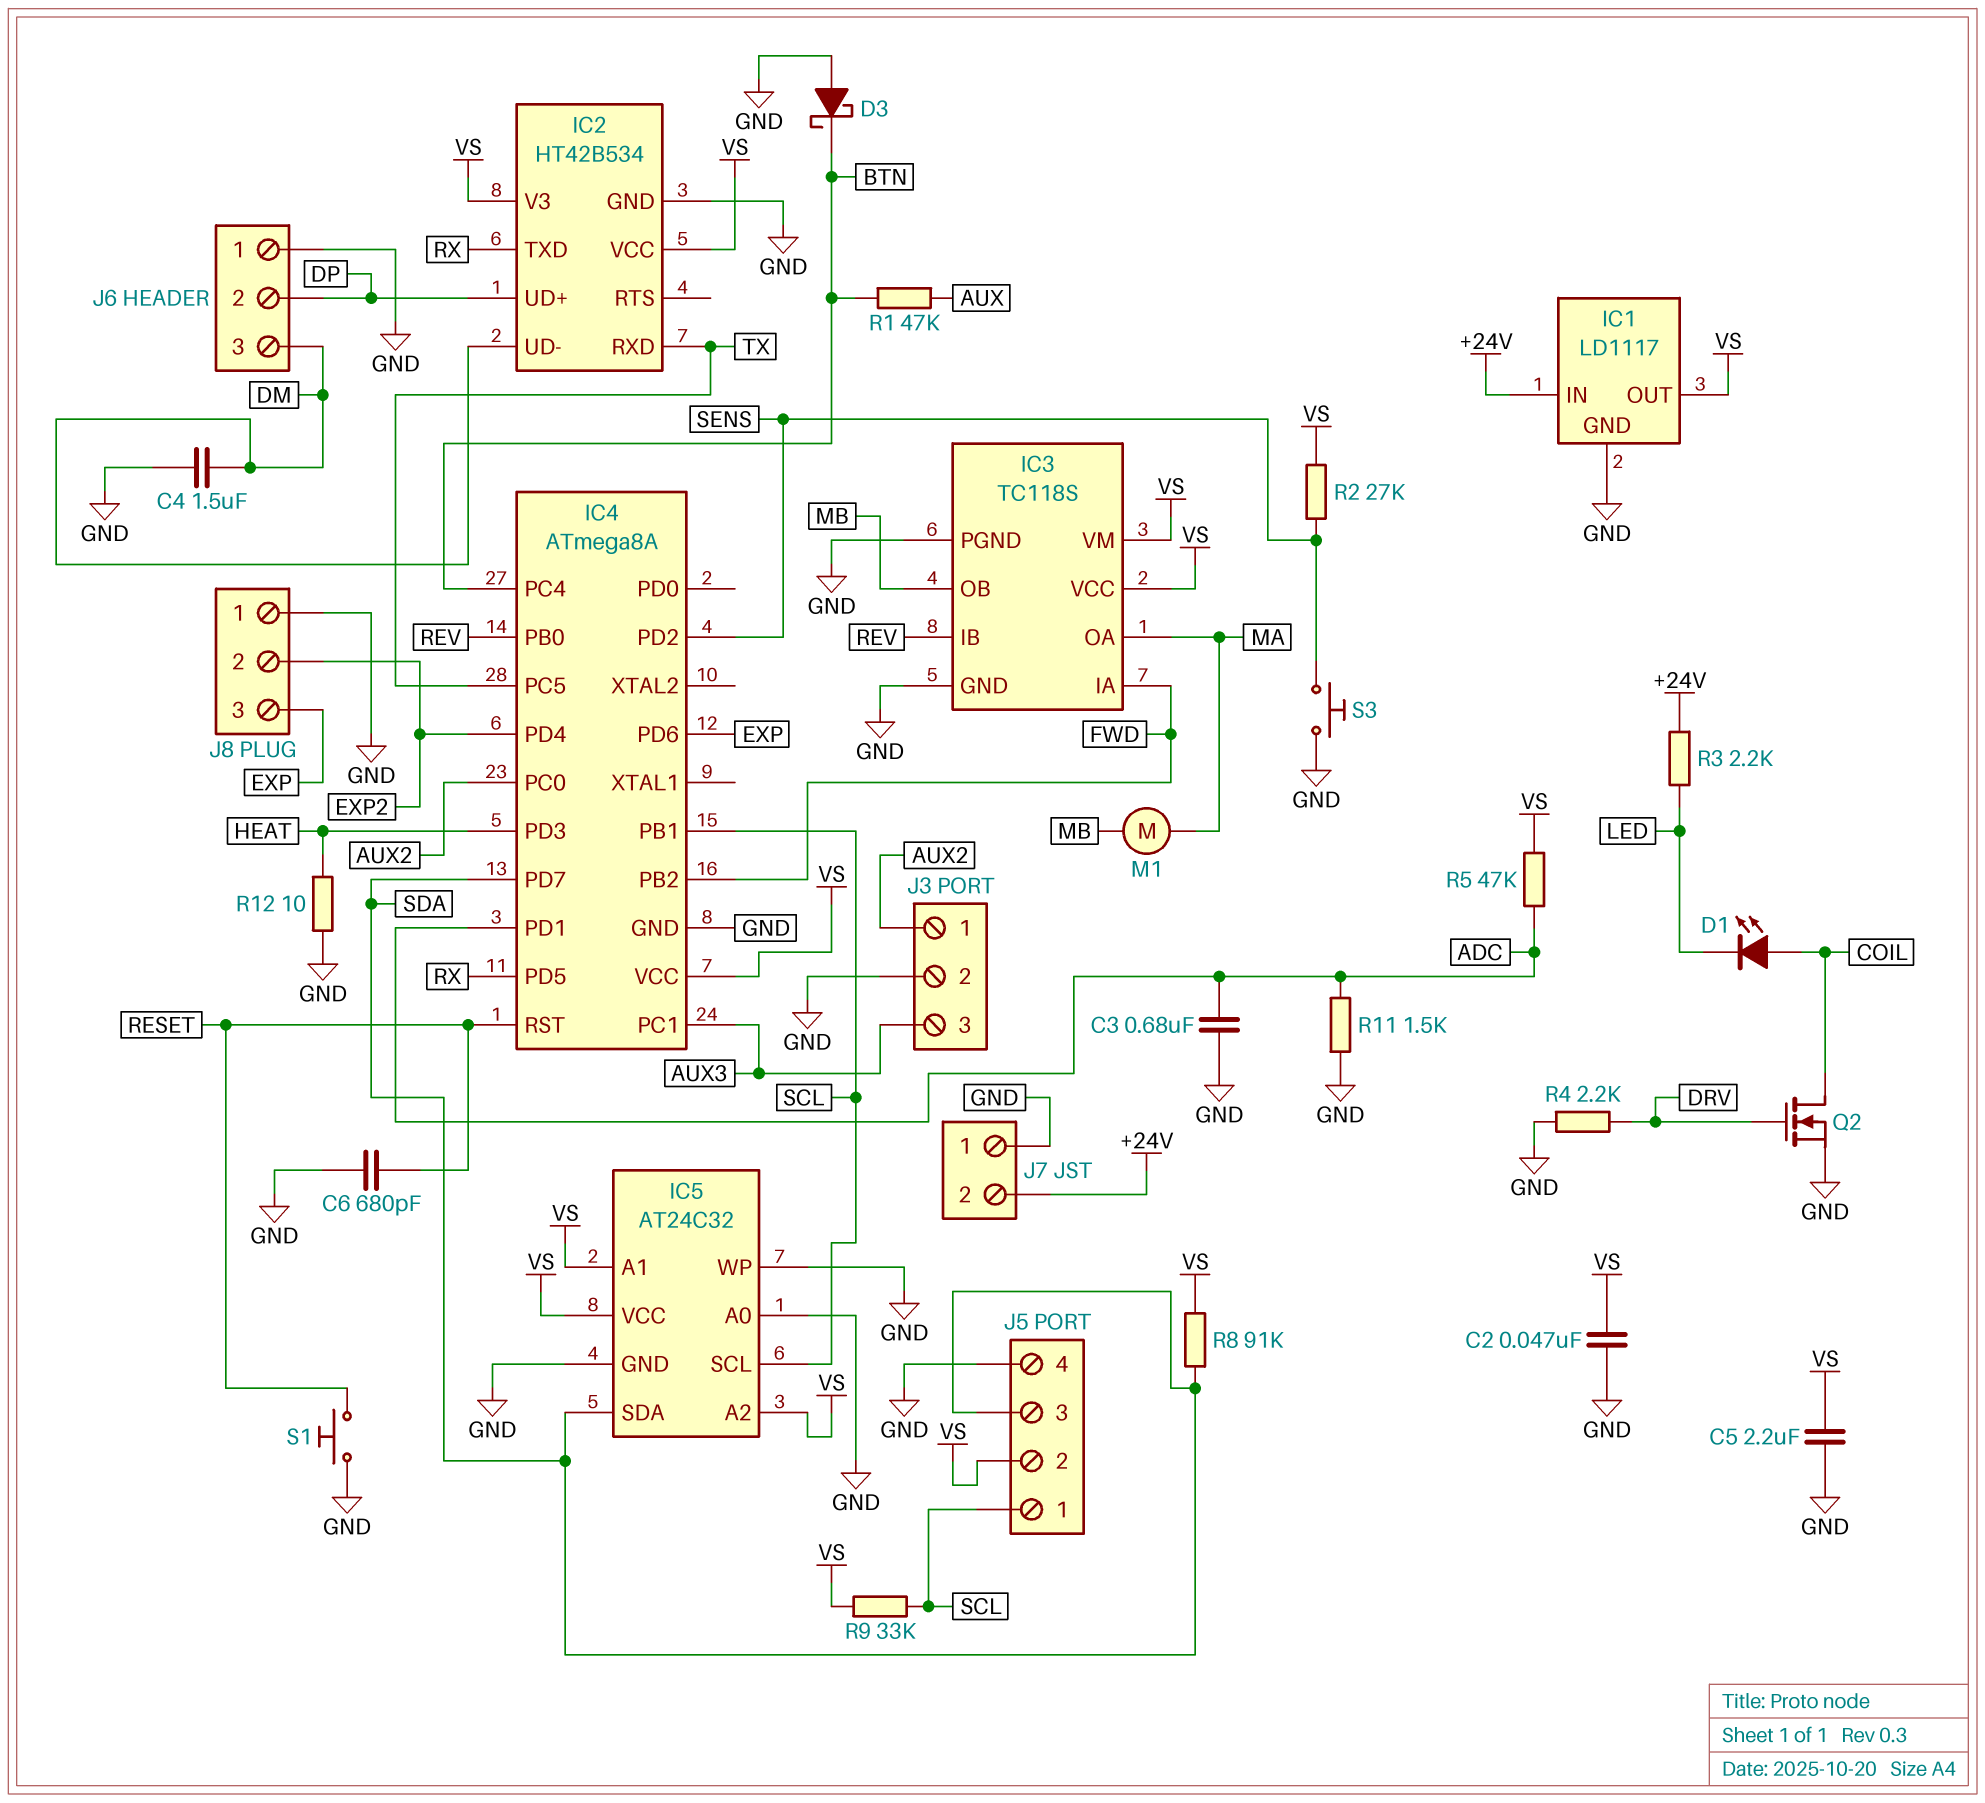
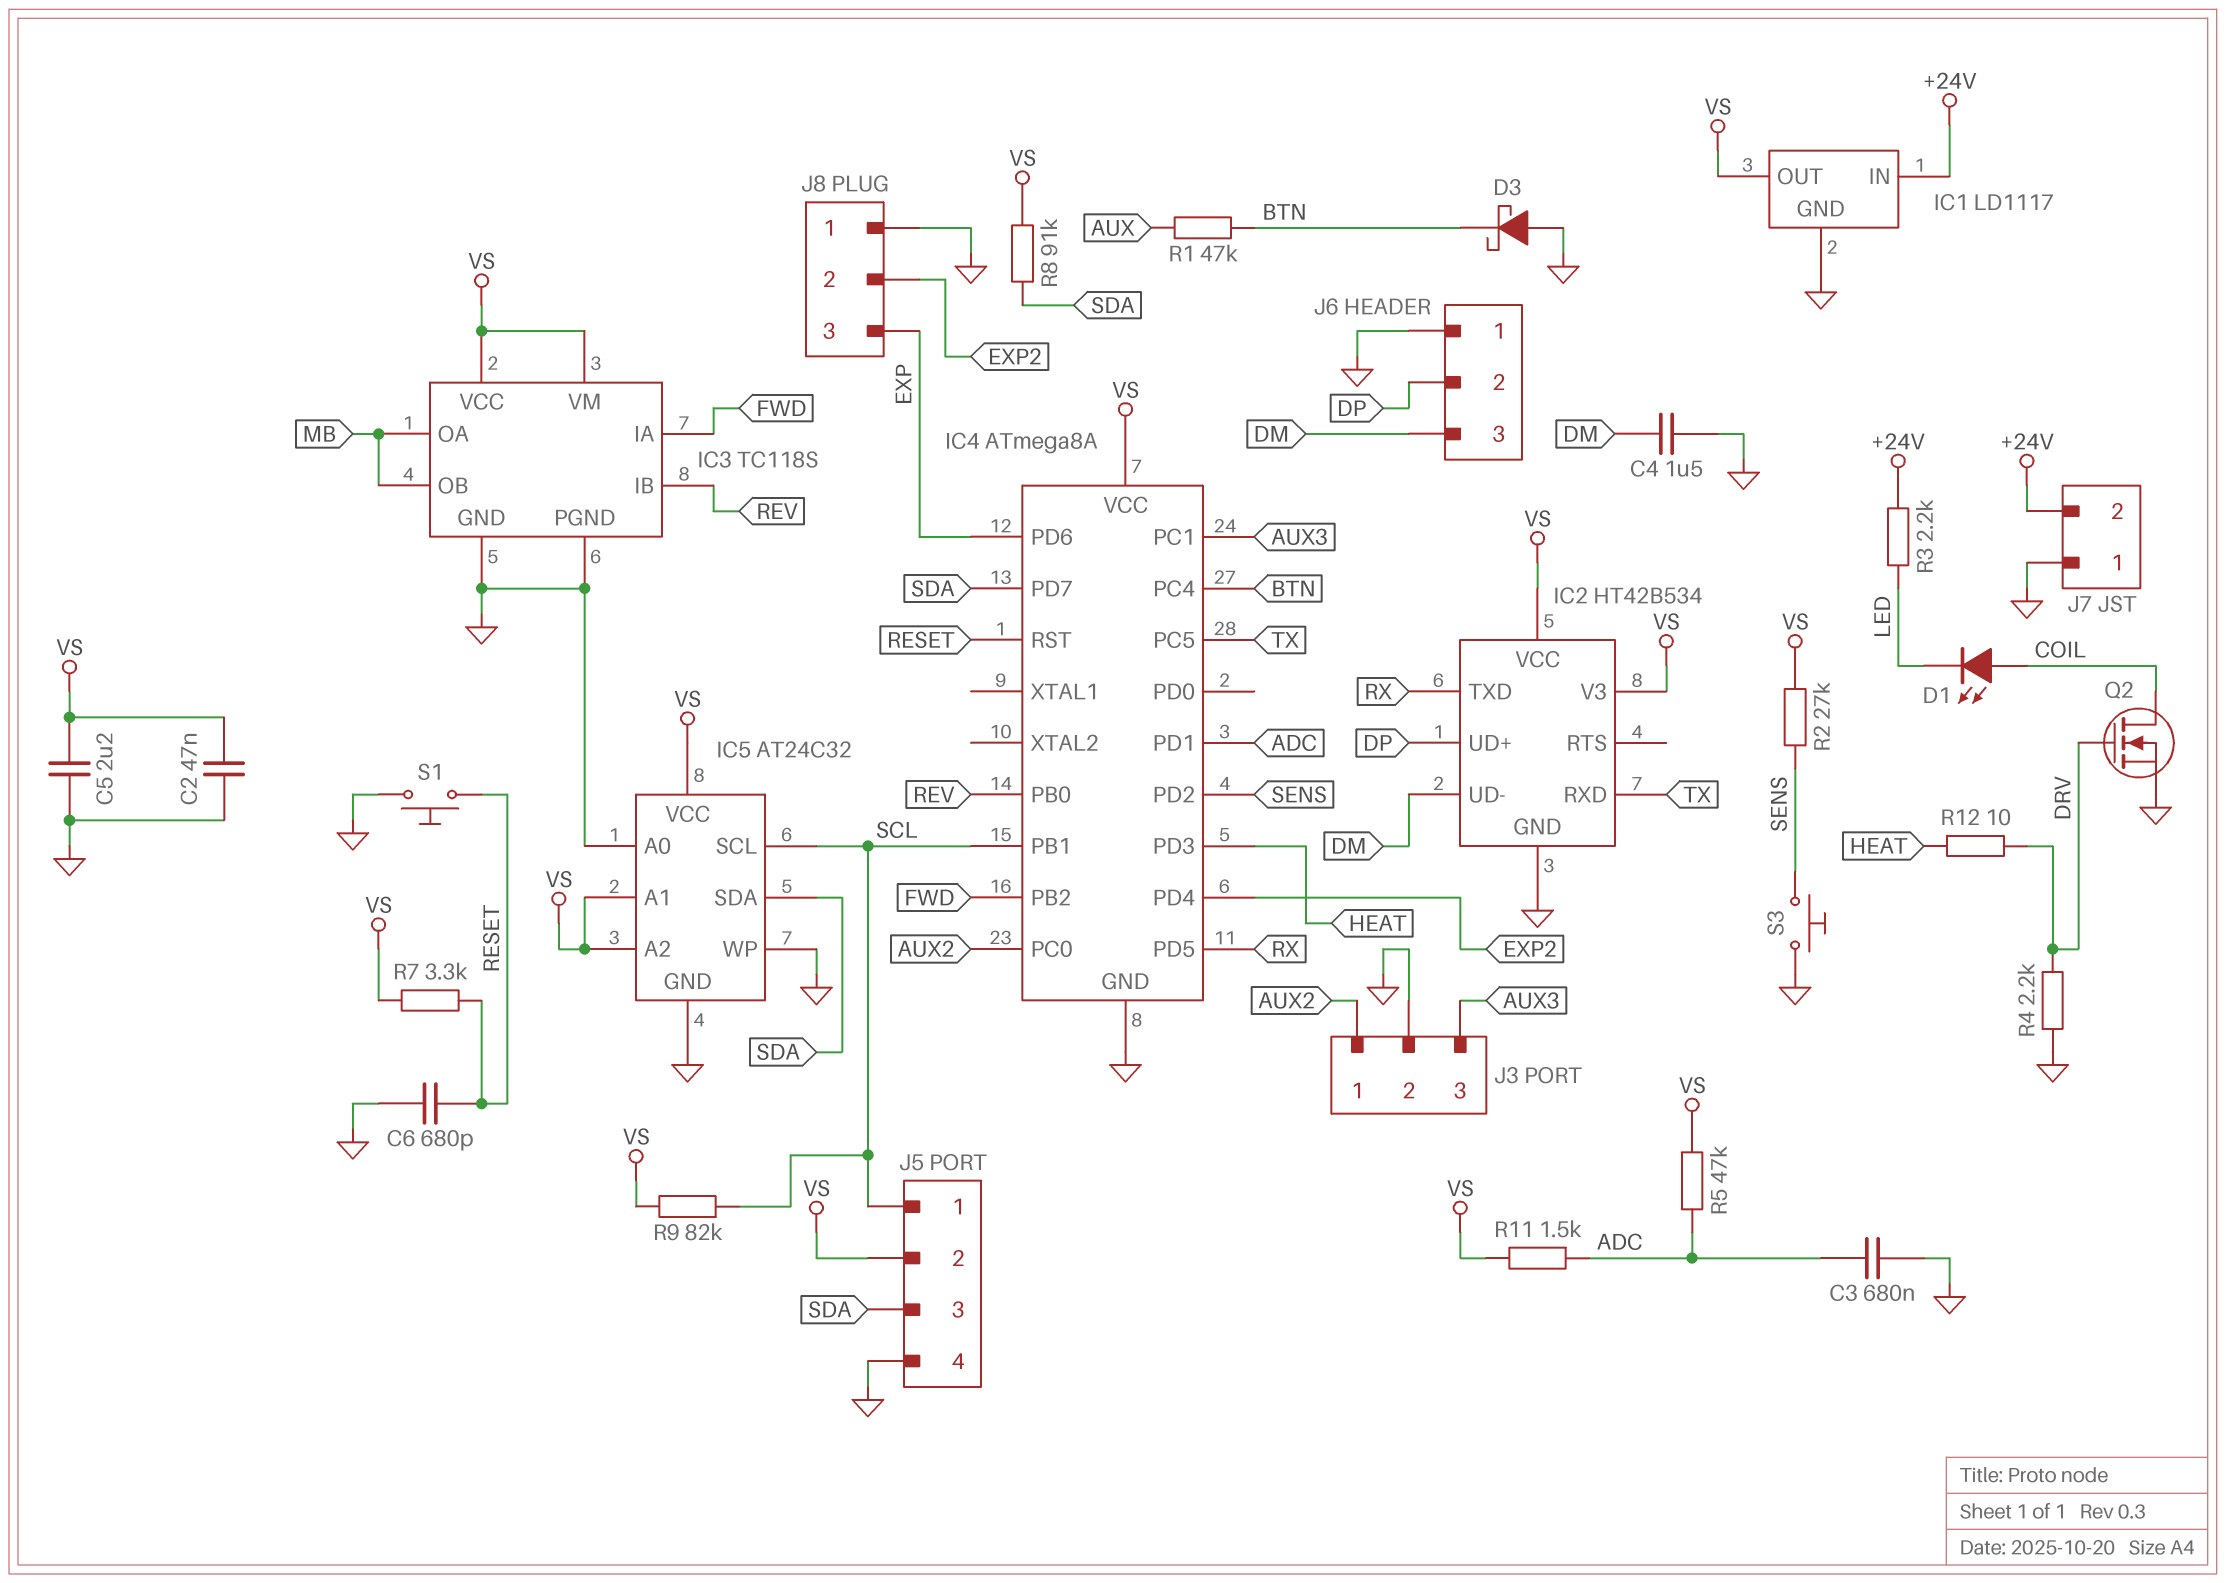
IC3 pin OA: MA -> MB
M1: motor (MA, MB) -> none
R7: none -> 3.3k (RESET, VS)
R9: 33k (SCL, VS) -> 82k (SCL, VS)
R11: 1.5k (ADC, GND) -> 1.5k (ADC, VS)
R12: 10 (GND, HEAT) -> 10 (DRV, HEAT)

